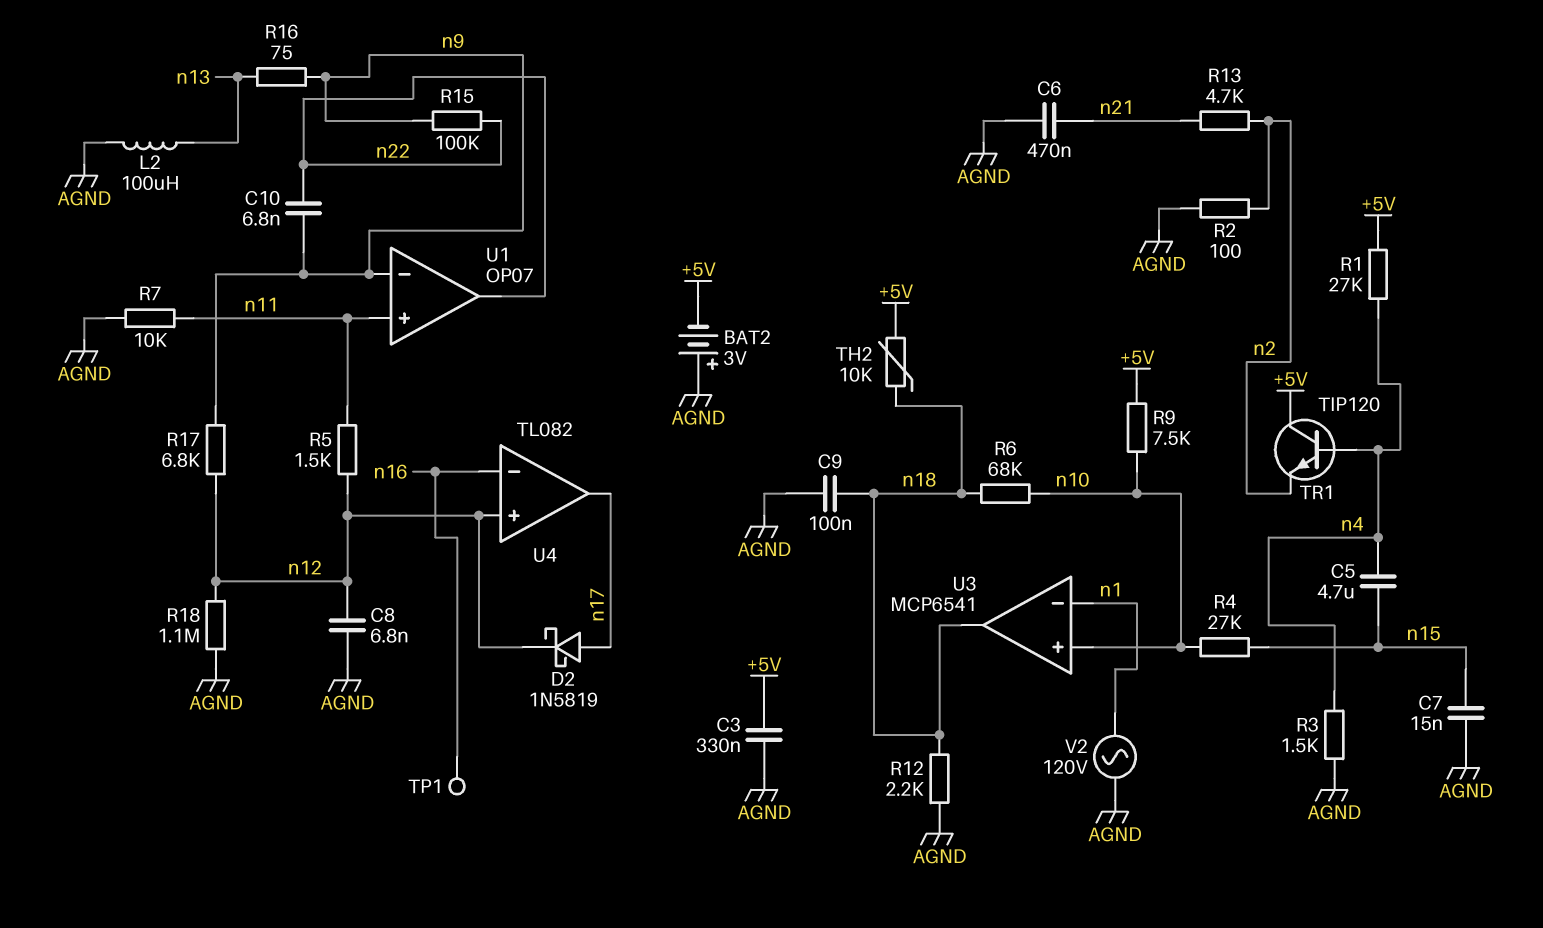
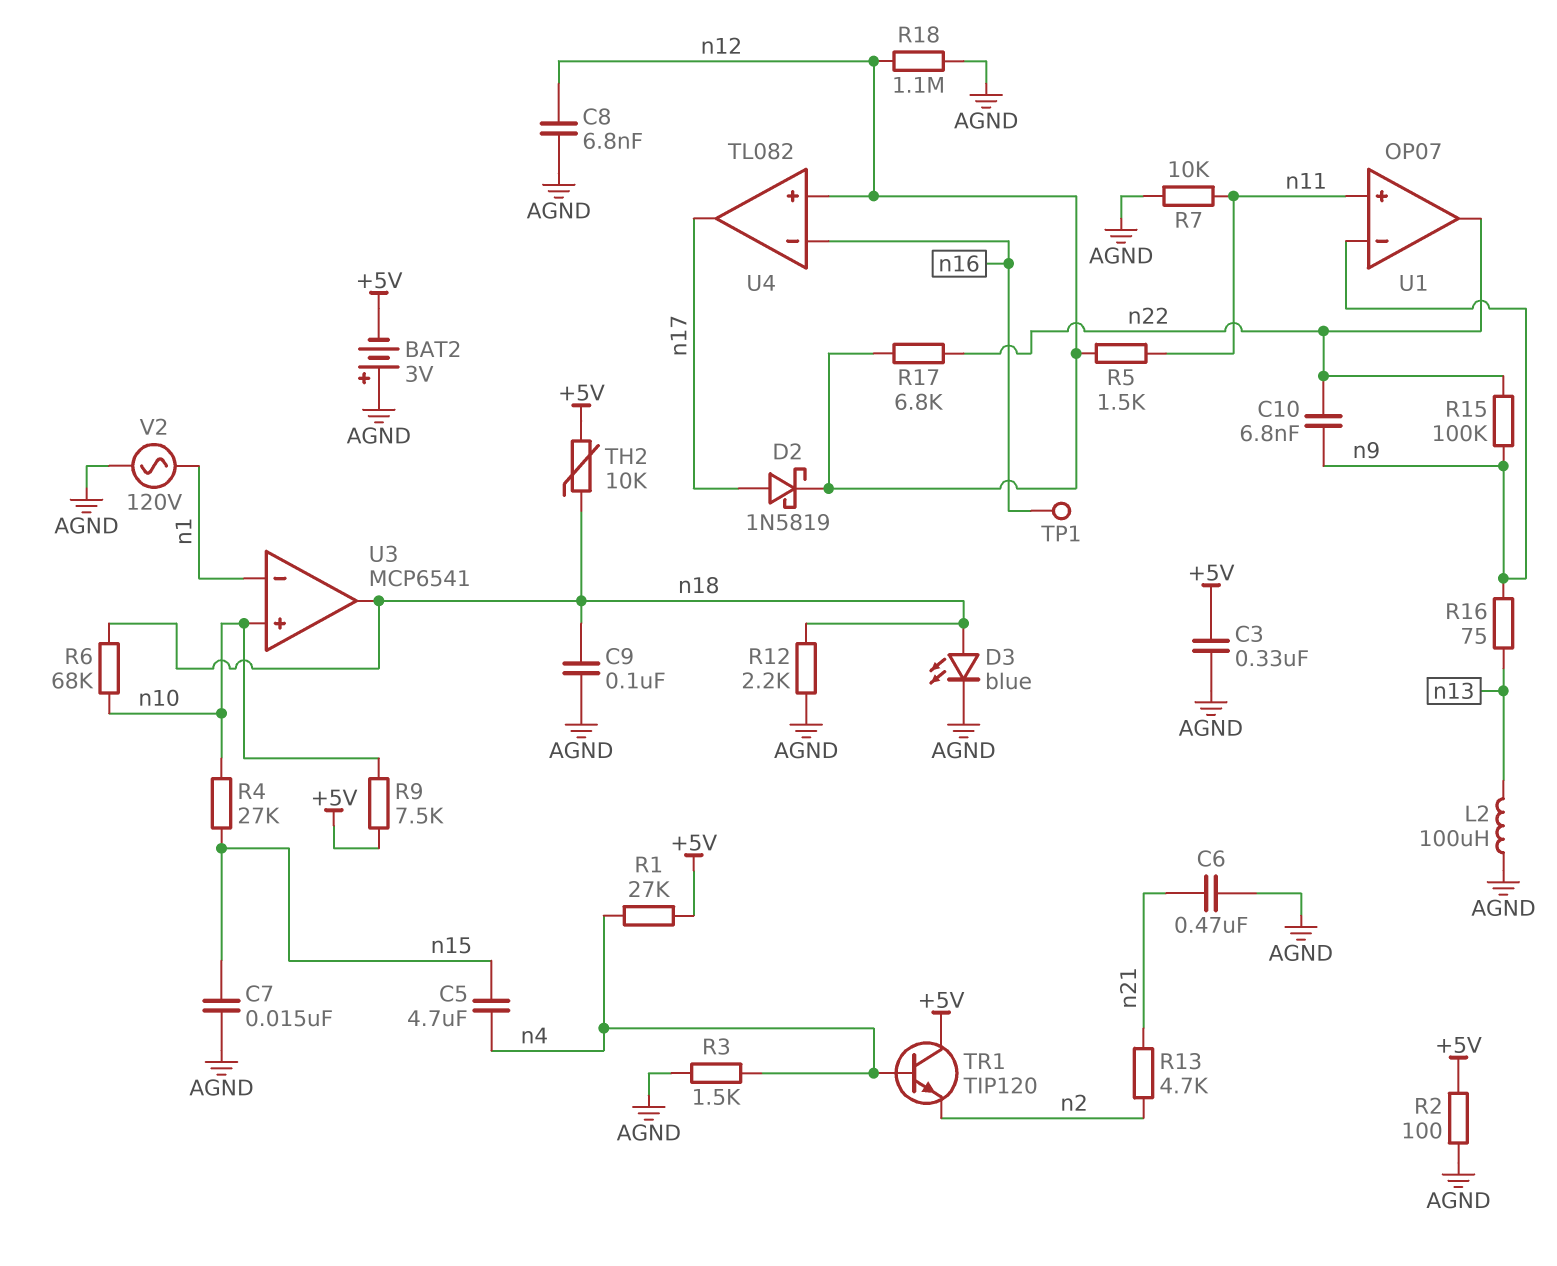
D3: none -> LED blue (A n18, K AGND)
R2: 100 (AGND, n2) -> 100 (+5V, AGND)
R17: 6.8k (n9, n12) -> 6.8k (n12, n22)

